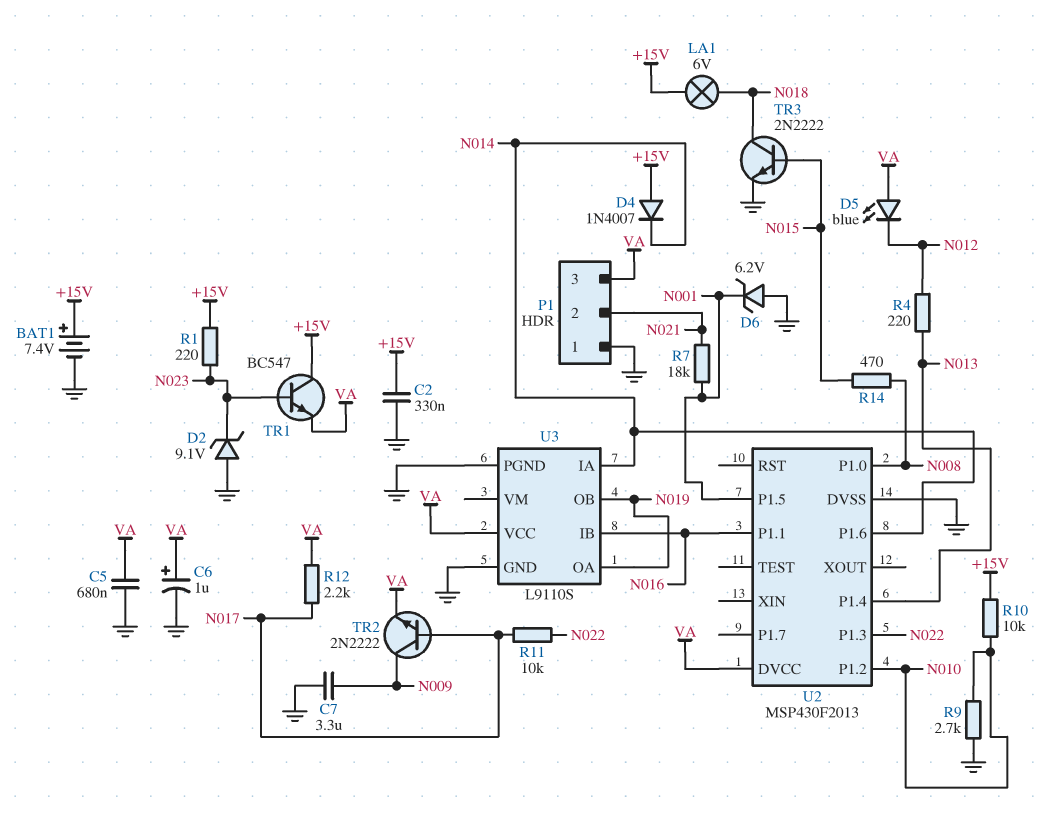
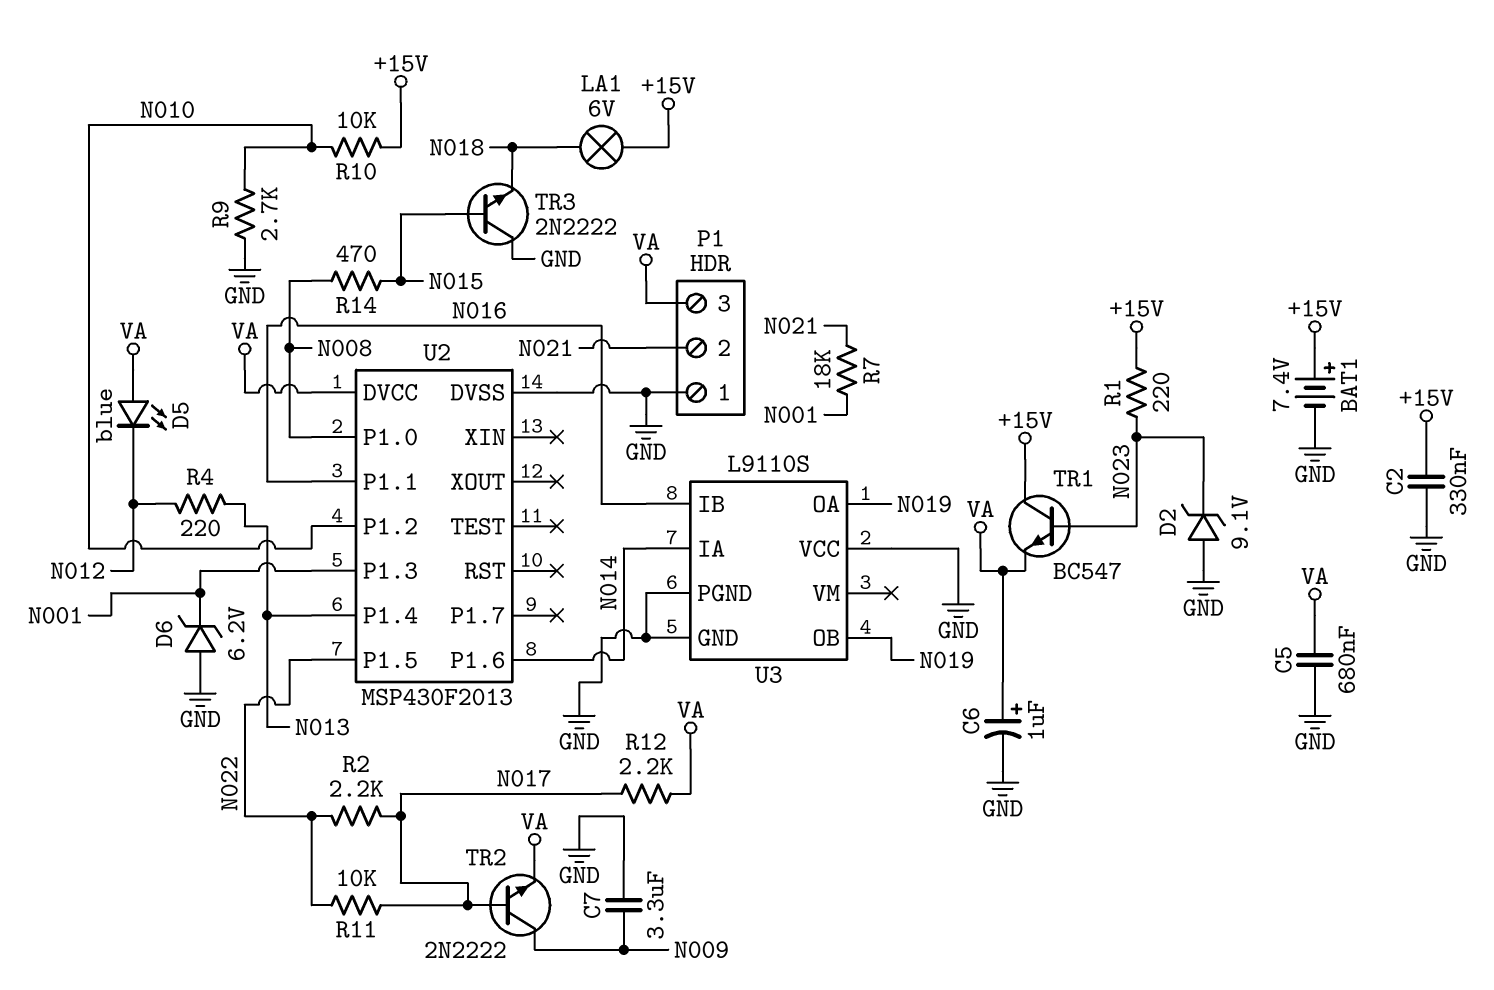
D4: diode 1N4007 (A +15V, K N014) -> none
R2: none -> 2.2k (N017, N022)
TR3: NPN 2N2222 (B N015, C N018, E GND) -> NPN 2N2222 (B N015, C GND, E N018)
U2 pin P1.3: N022 -> N001
U2 pin P1.5: N001 -> N022
U3 pin VCC: VA -> GND

